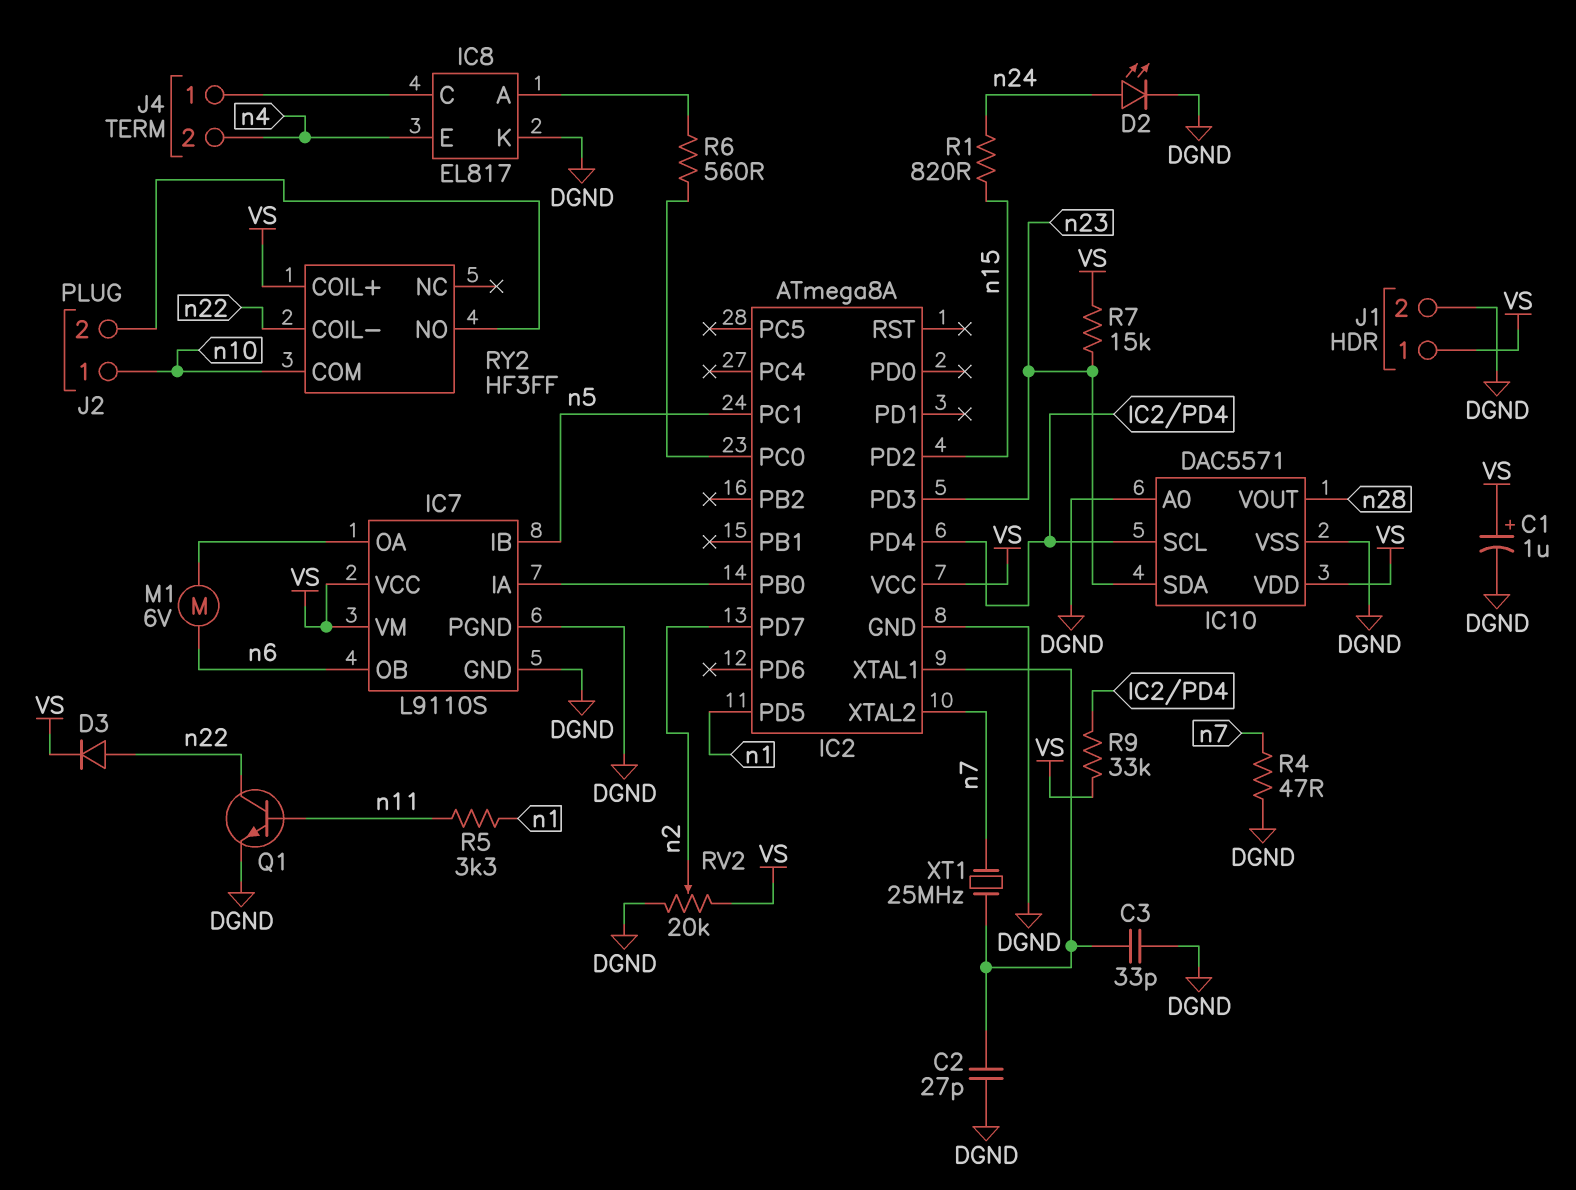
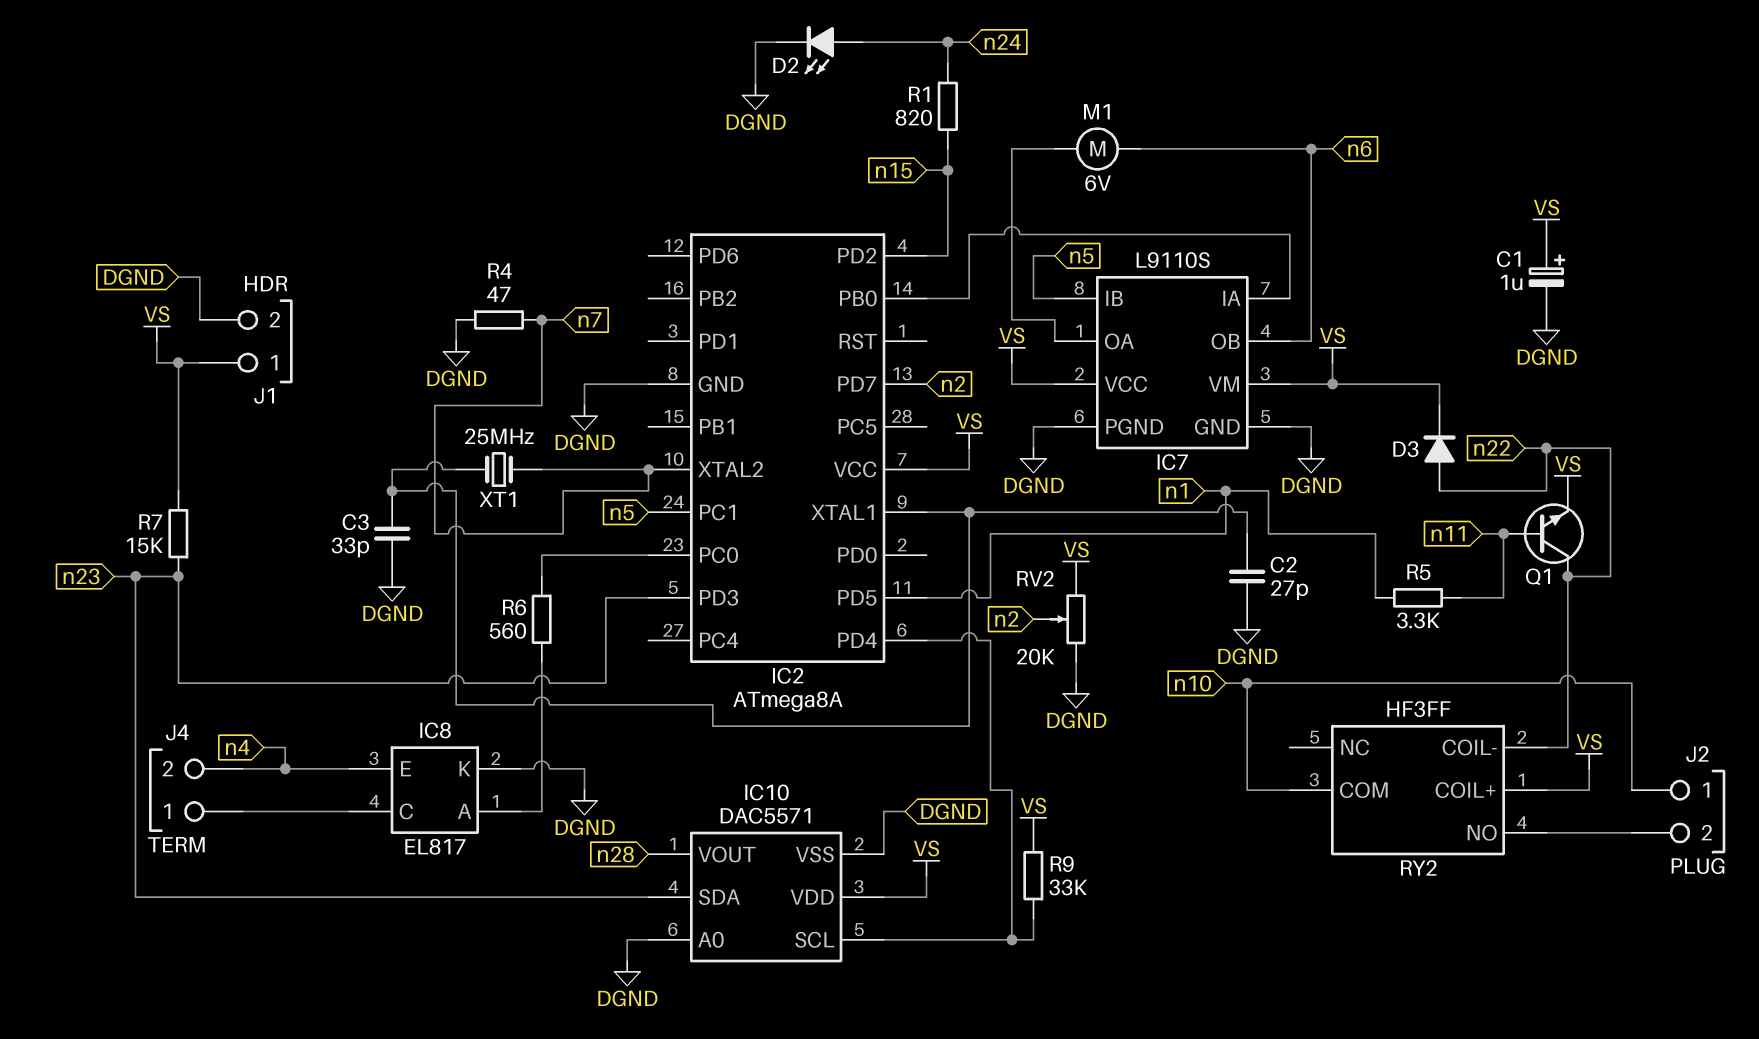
Q1: NPN (B n11, C n22, E DGND) -> NPN (B n11, C n22, E VS)

